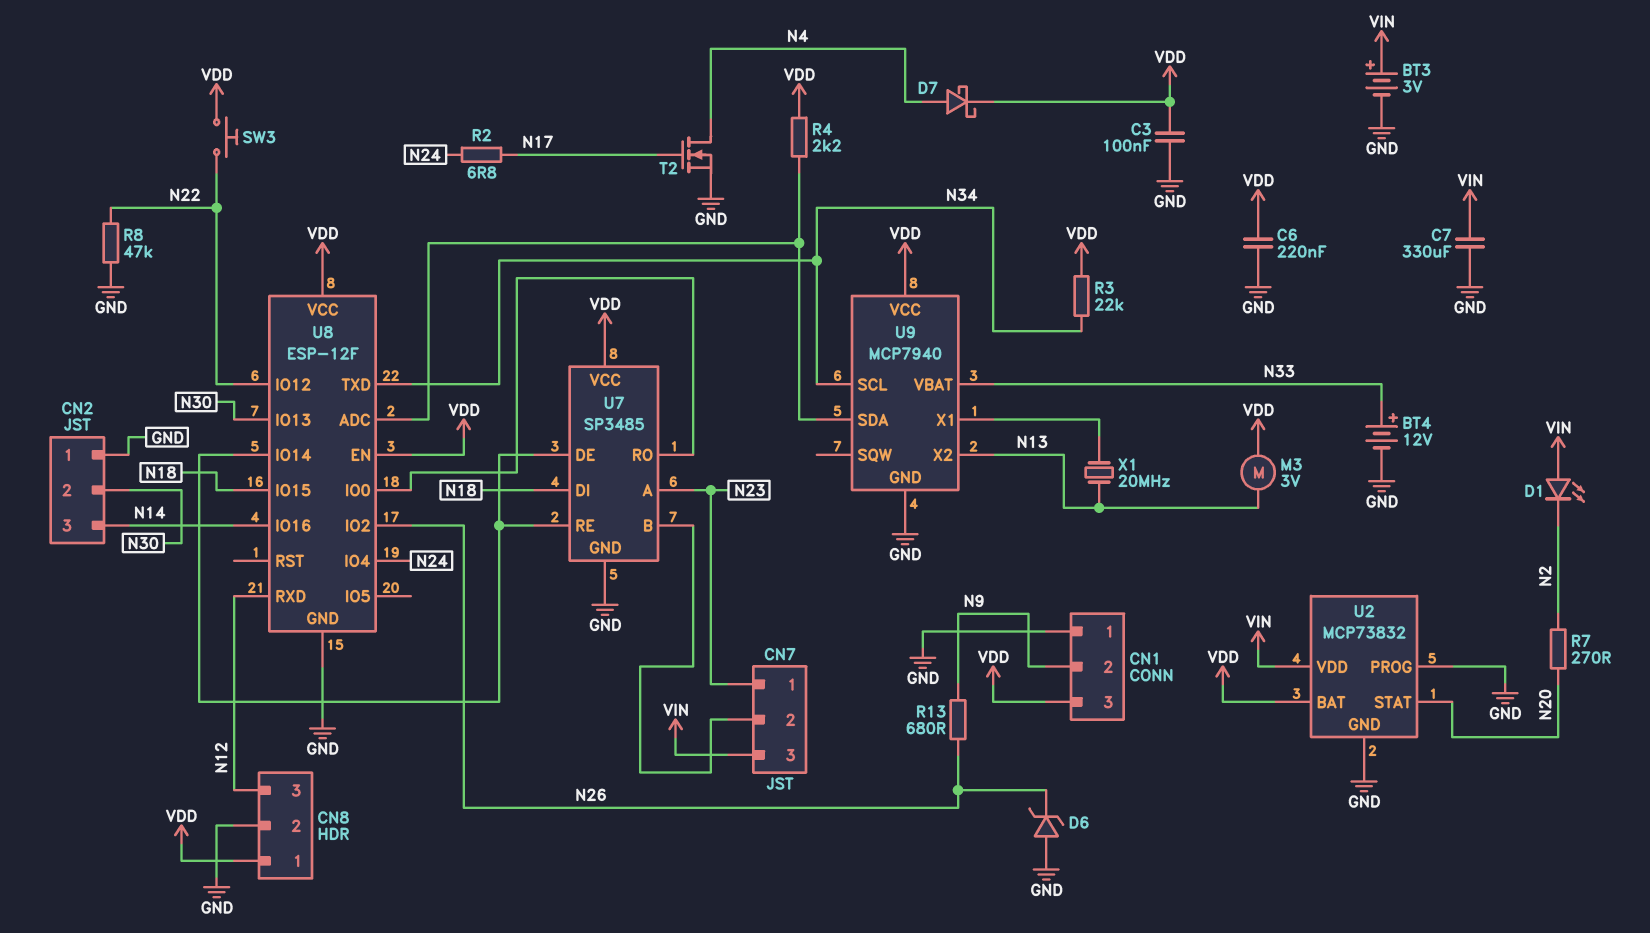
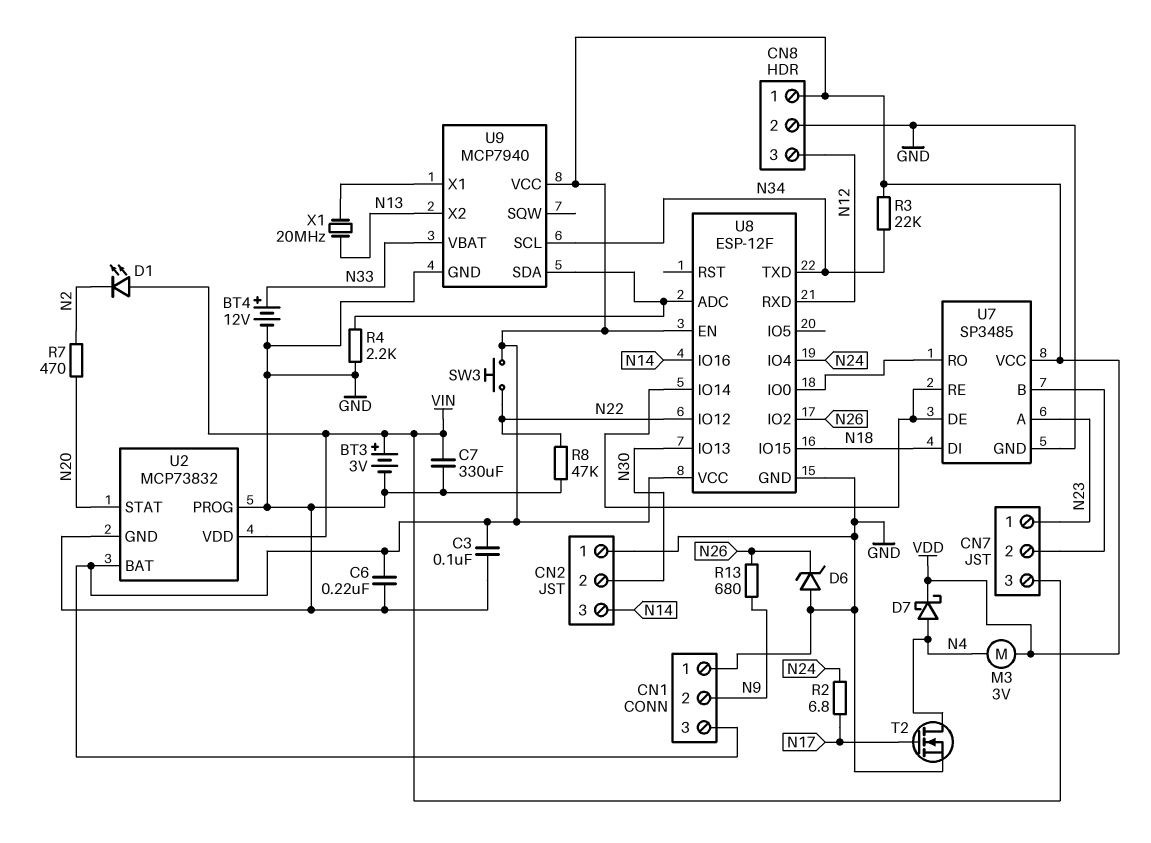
M3: motor 3V (N13, VDD) -> motor 3V (N4, VDD)
R4: 2.2k (U8/ADC, VDD) -> 2.2k (GND, U8/ADC)
R7: 270 (N2, N20) -> 470 (N2, N20)

